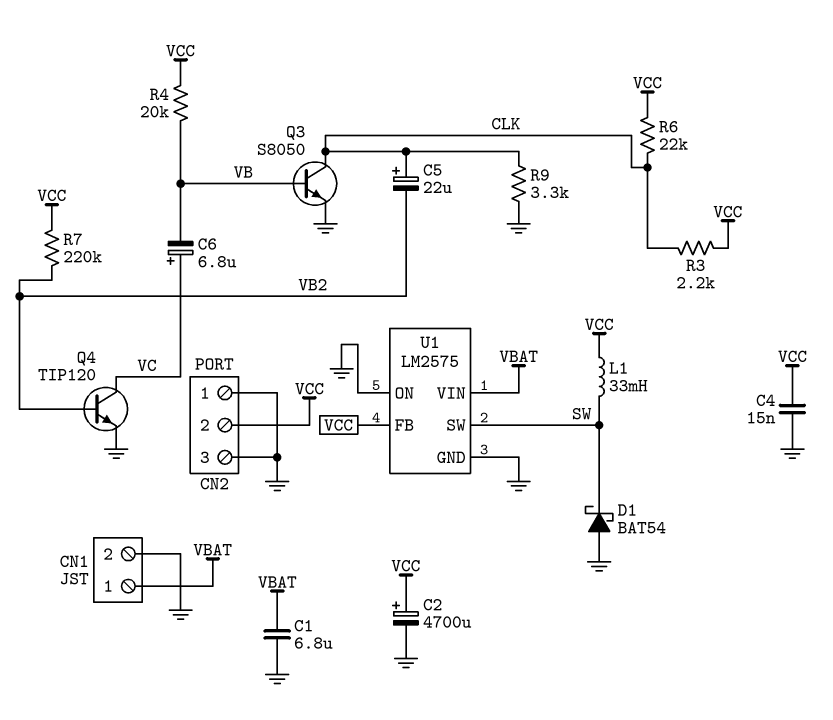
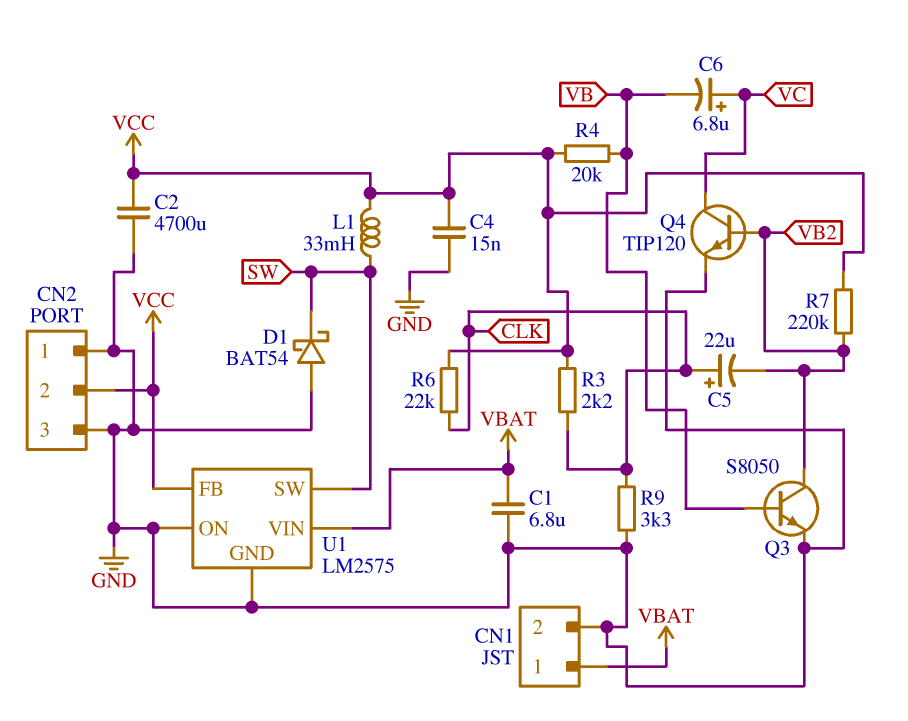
C2: 4700uF (plus VCC, minus GND) -> 4700uF (GND, VCC)
Q3: NPN S8050 (B VB, C CLK, E GND) -> NPN S8050 (B VB, C VB2, E GND)

